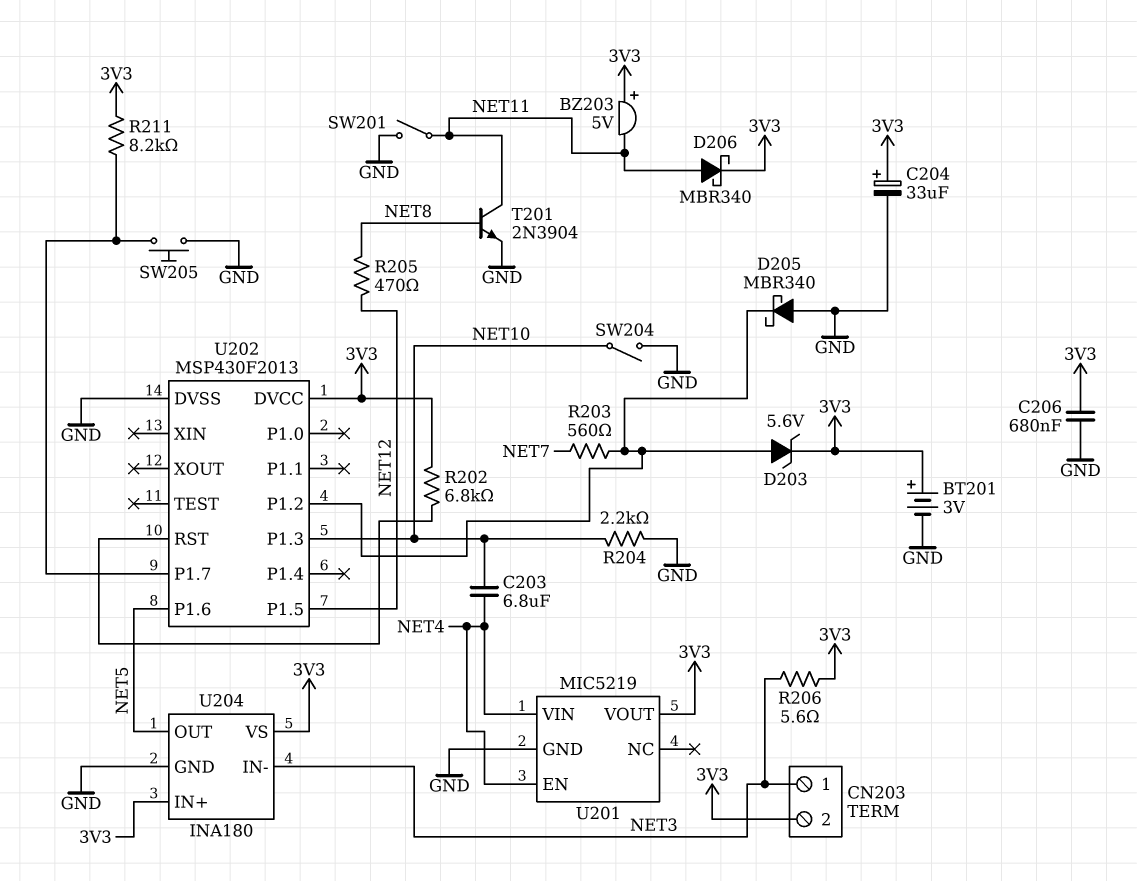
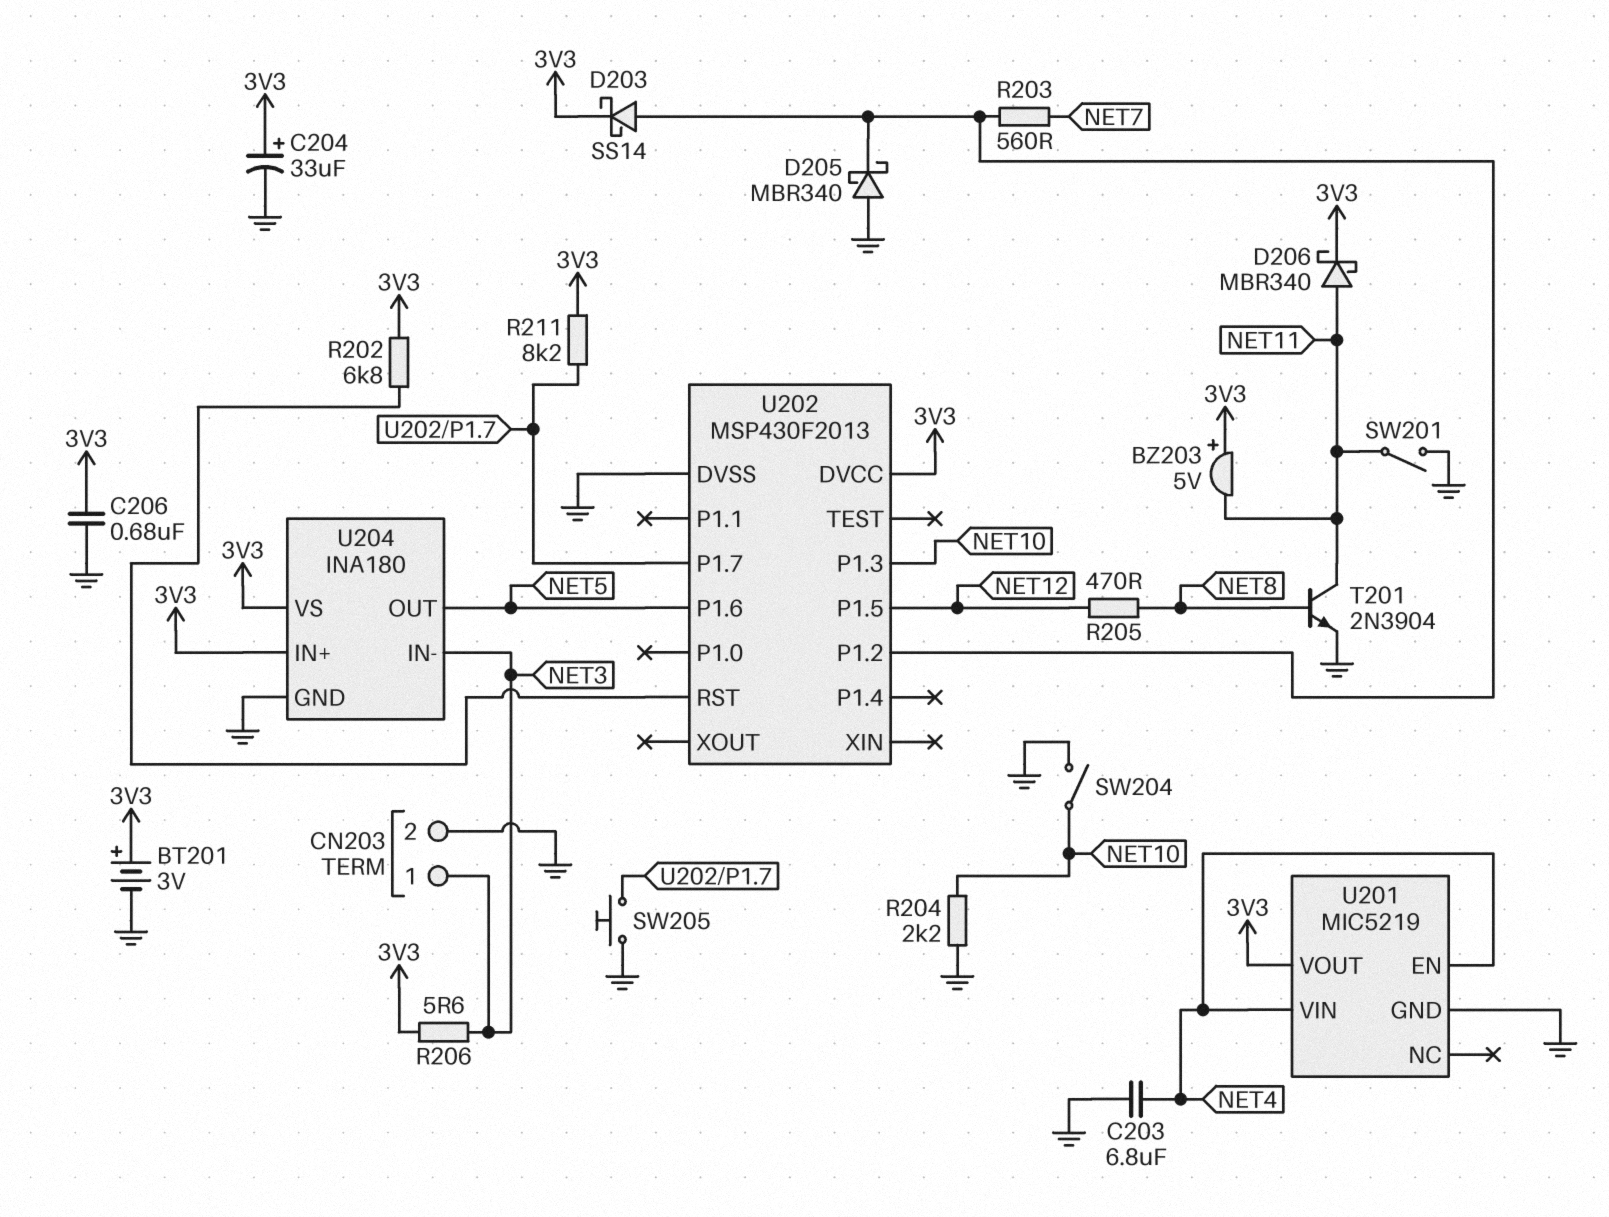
C203: 6.8uF (NET4, NET10) -> 6.8uF (GND, NET4)
CN203 pin 2: 3V3 -> GND
D203: zener 5.6V (A U202/P1.2, K 3V3) -> schottky SS14 (A U202/P1.2, K 3V3)

